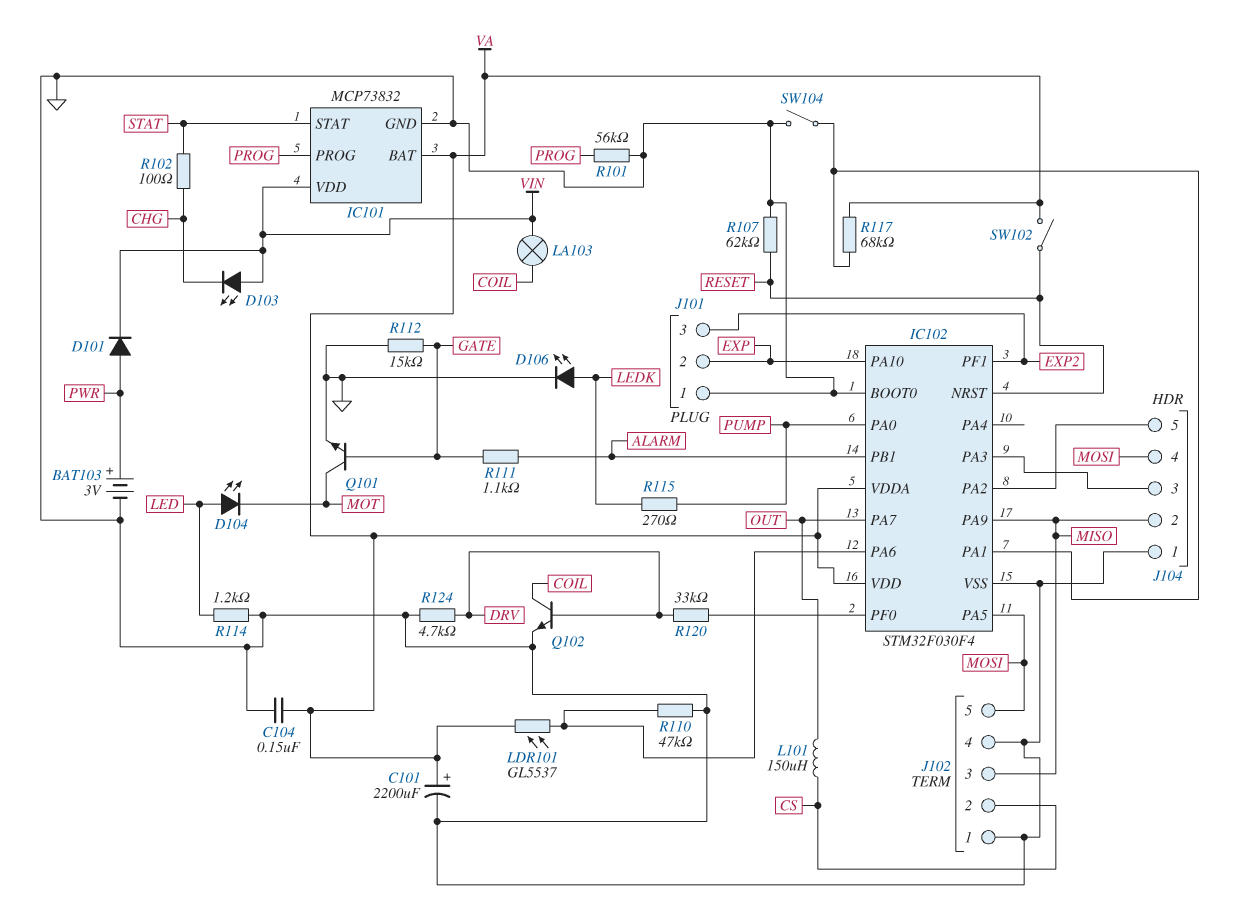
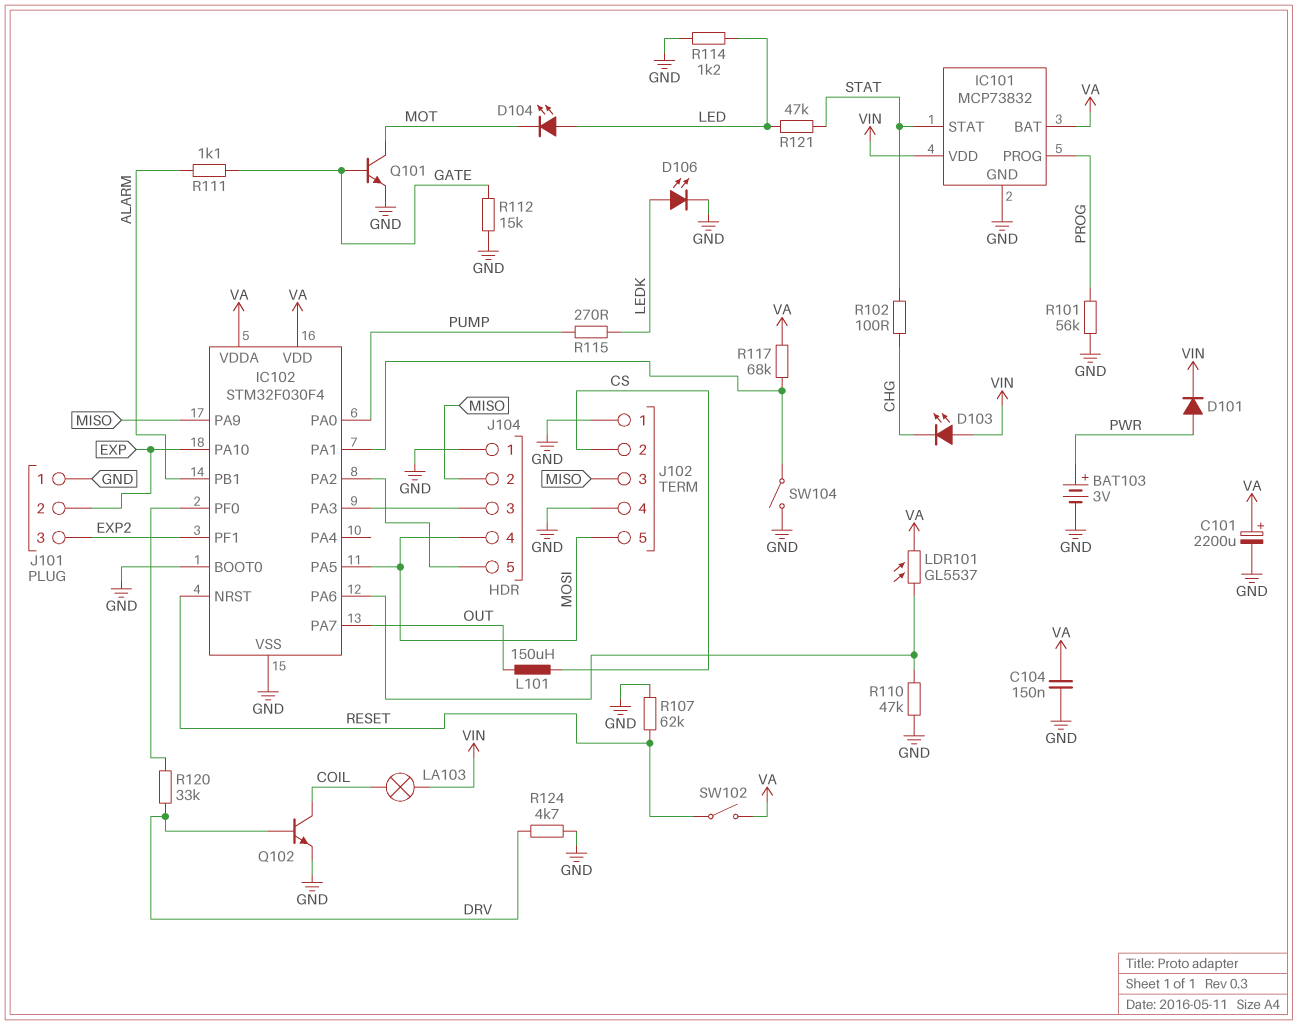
R121: none -> 47k (LED, STAT)

